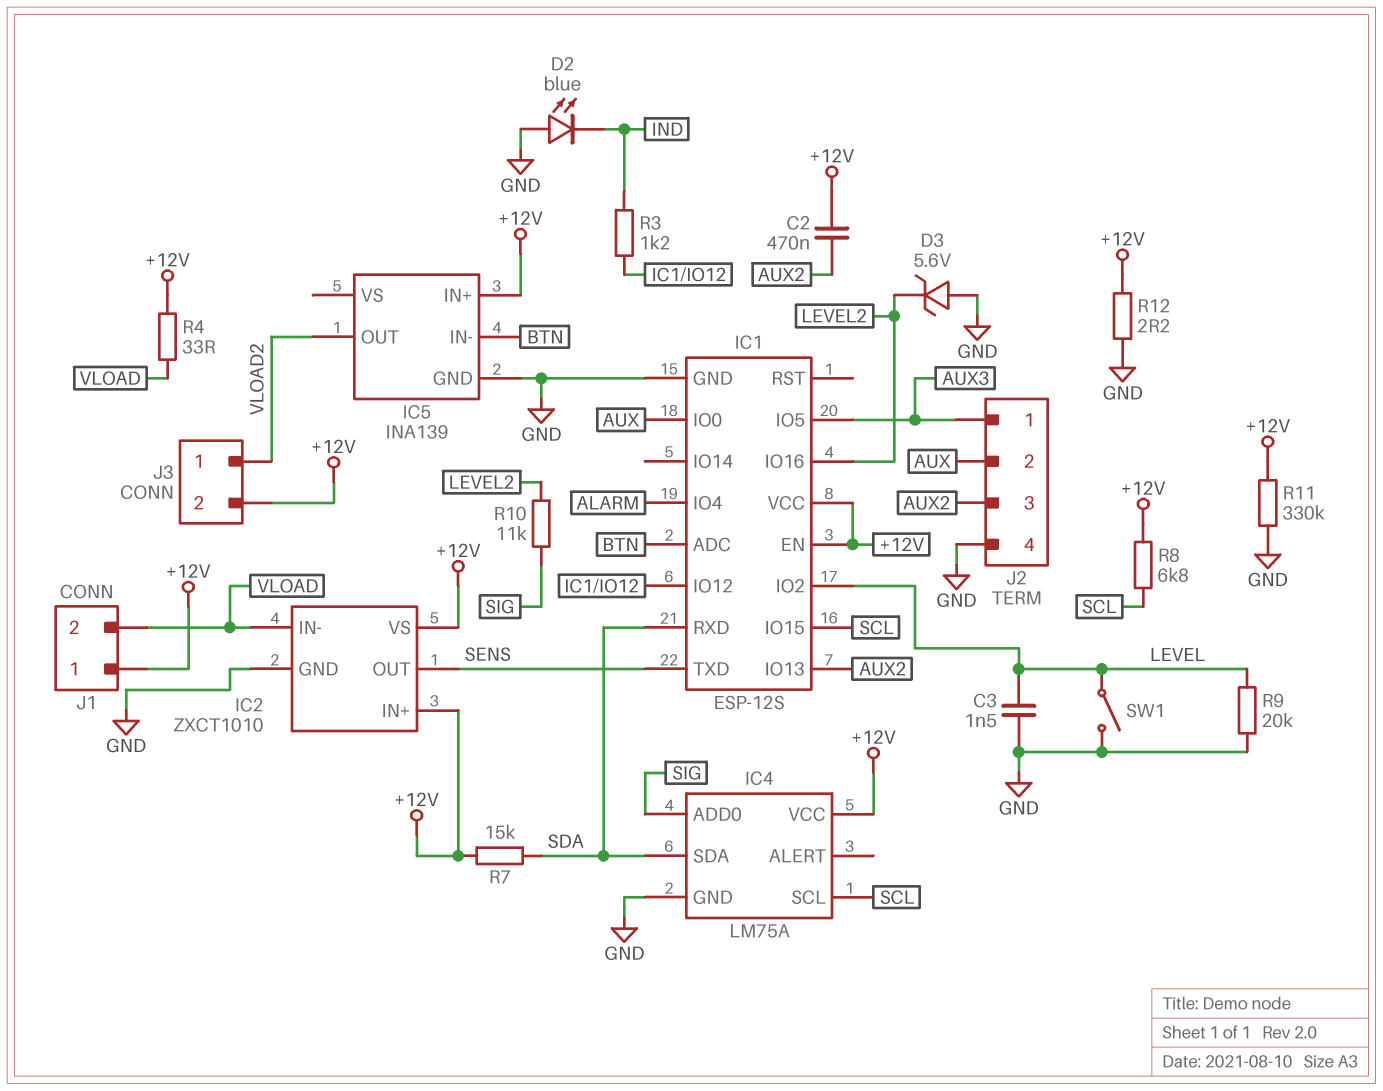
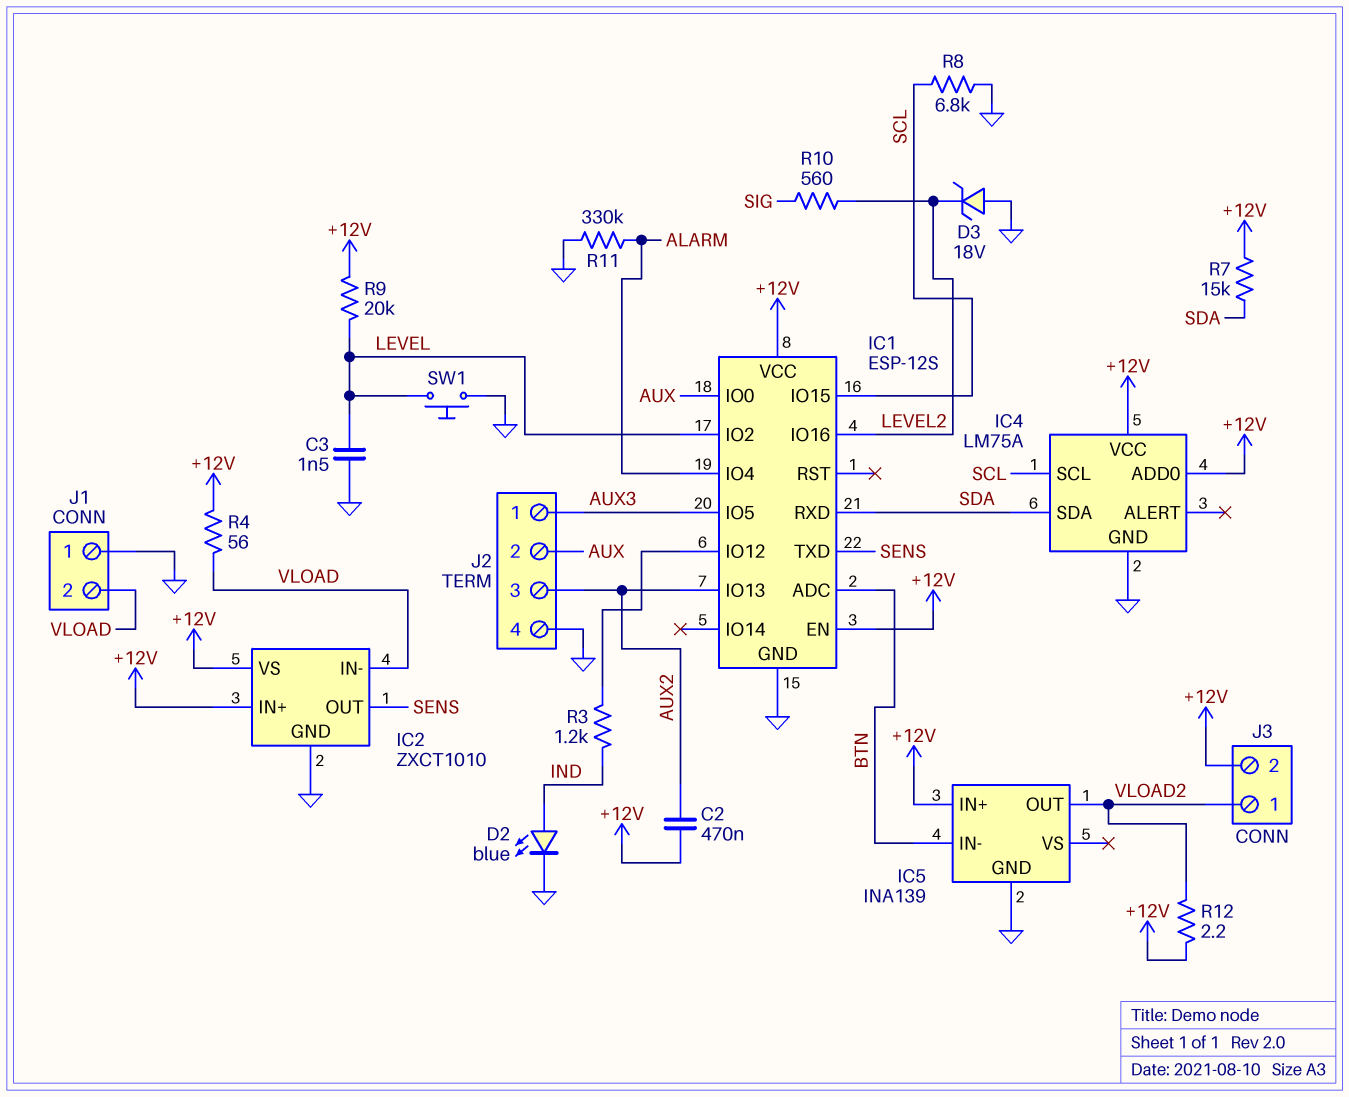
D2: LED blue (A GND, K IND) -> LED blue (A IND, K GND)
D3: zener 5.6V (A GND, K LEVEL2) -> zener 18V (A GND, K LEVEL2)
IC4 pin ADD0: SIG -> +12V
J1 pin 1: +12V -> GND
R4: 33 (+12V, VLOAD) -> 56 (+12V, VLOAD)
R8: 6.8k (+12V, SCL) -> 6.8k (GND, SCL)
R9: 20k (GND, LEVEL) -> 20k (+12V, LEVEL)
R10: 11k (LEVEL2, SIG) -> 560 (LEVEL2, SIG)
R11: 330k (+12V, GND) -> 330k (ALARM, GND)
R12: 2.2 (+12V, GND) -> 2.2 (+12V, VLOAD2)
SW1: switch (GND, LEVEL) -> button (GND, LEVEL)

